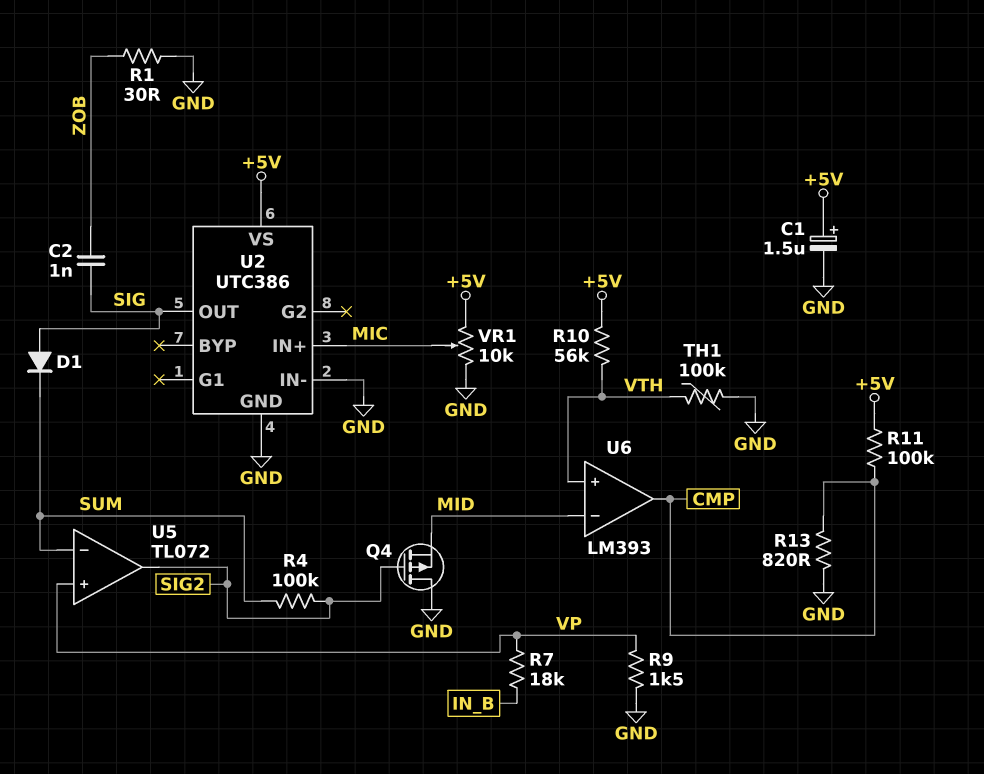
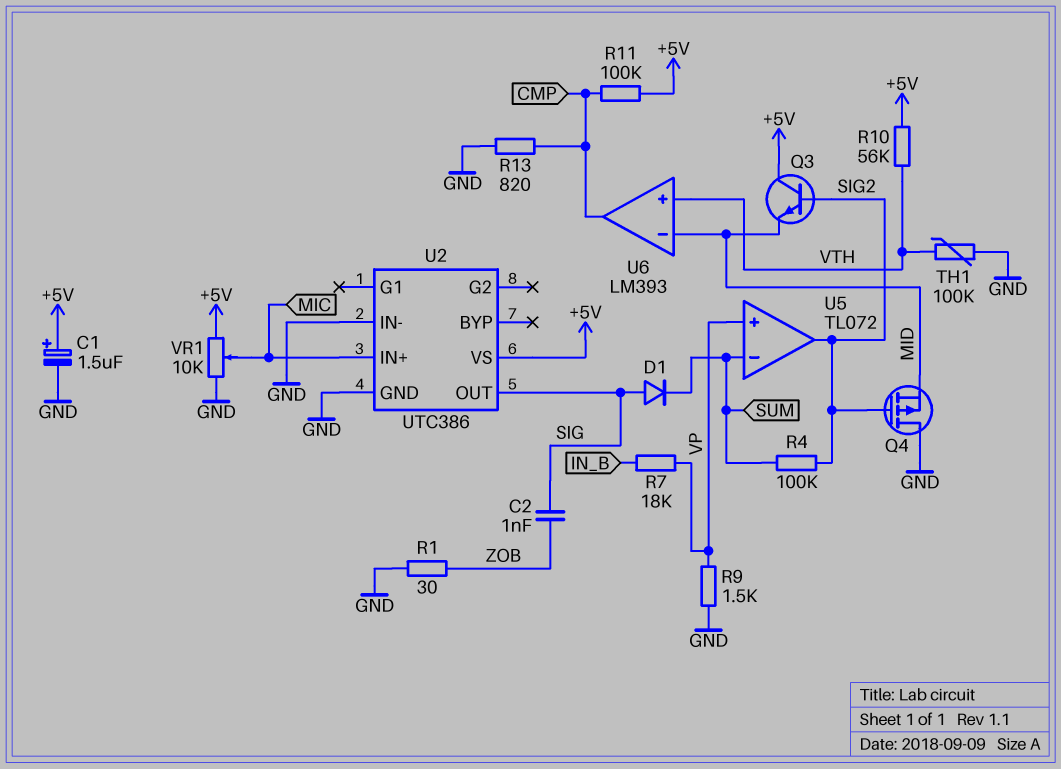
Q3: none -> NPN (B SIG2, C +5V, E MID)

